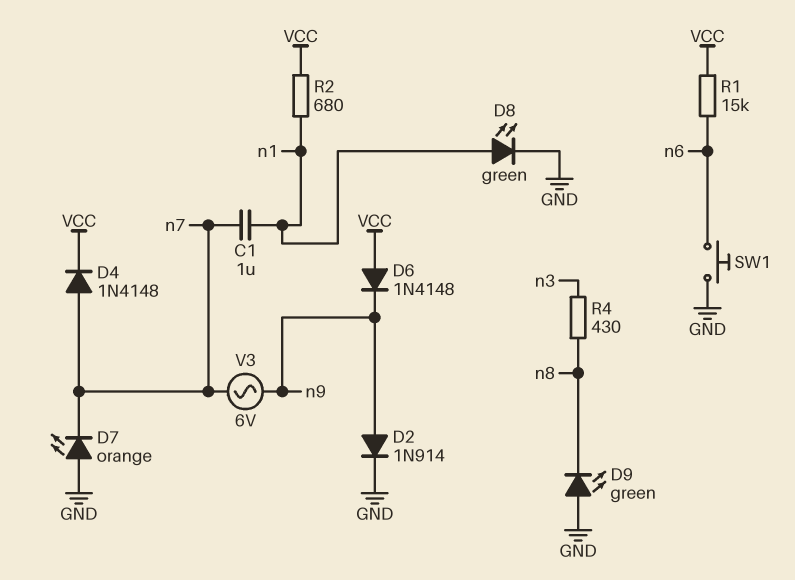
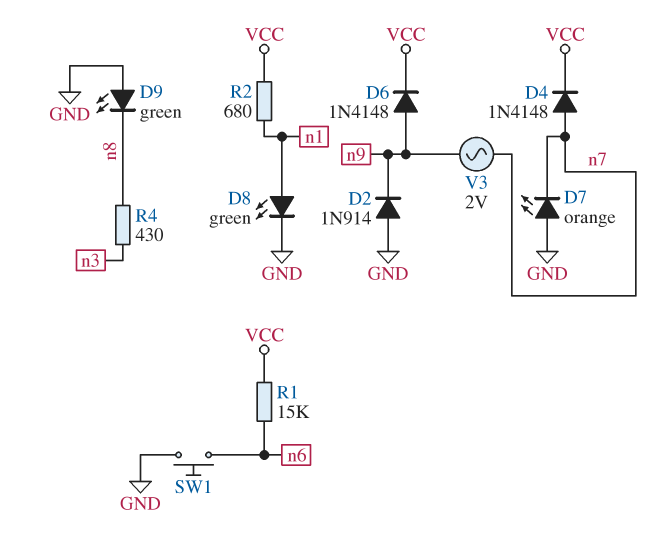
C1: 1uF (n1, n7) -> none
D2: diode 1N914 (A n9, K GND) -> diode 1N914 (A GND, K n9)
D6: diode 1N4148 (A VCC, K n9) -> diode 1N4148 (A n9, K VCC)
V3: AC 6V (n7, n9) -> AC 2V (n7, n9)

